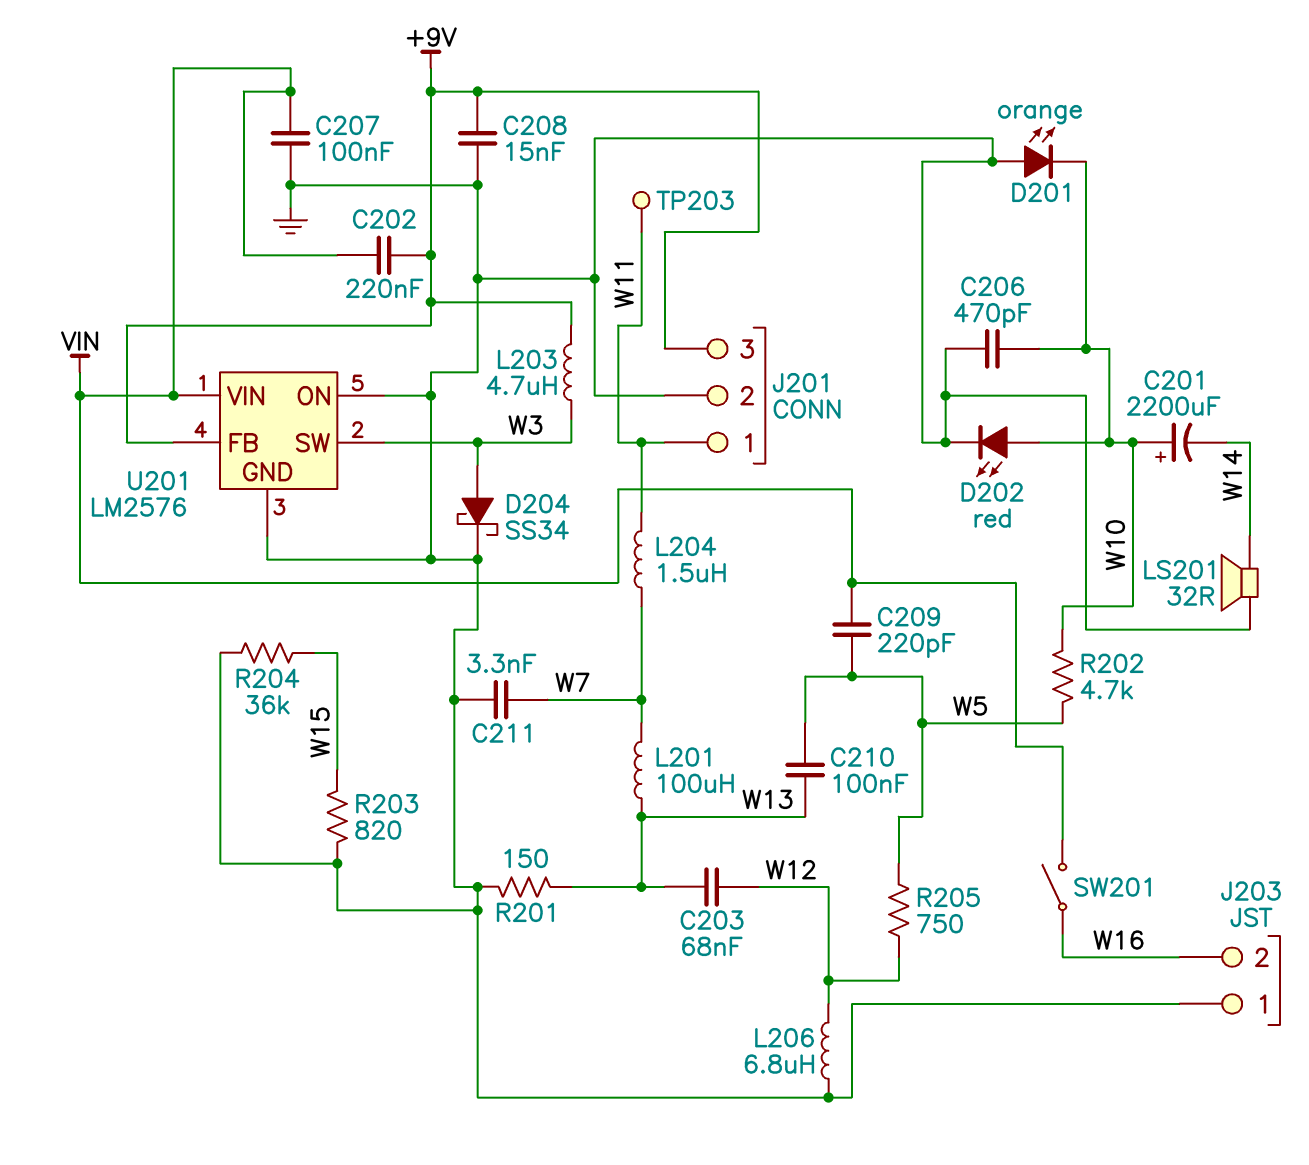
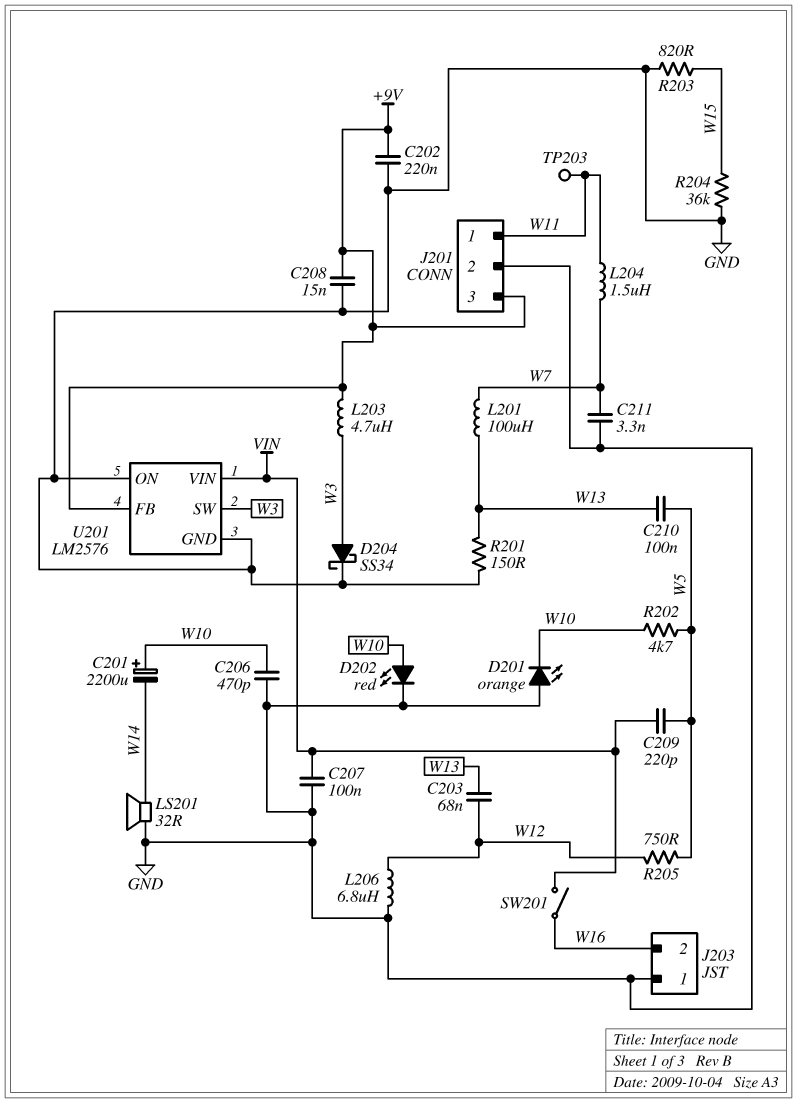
C202: 220nF (+9V, VIN) -> 220nF (+9V, GND)

